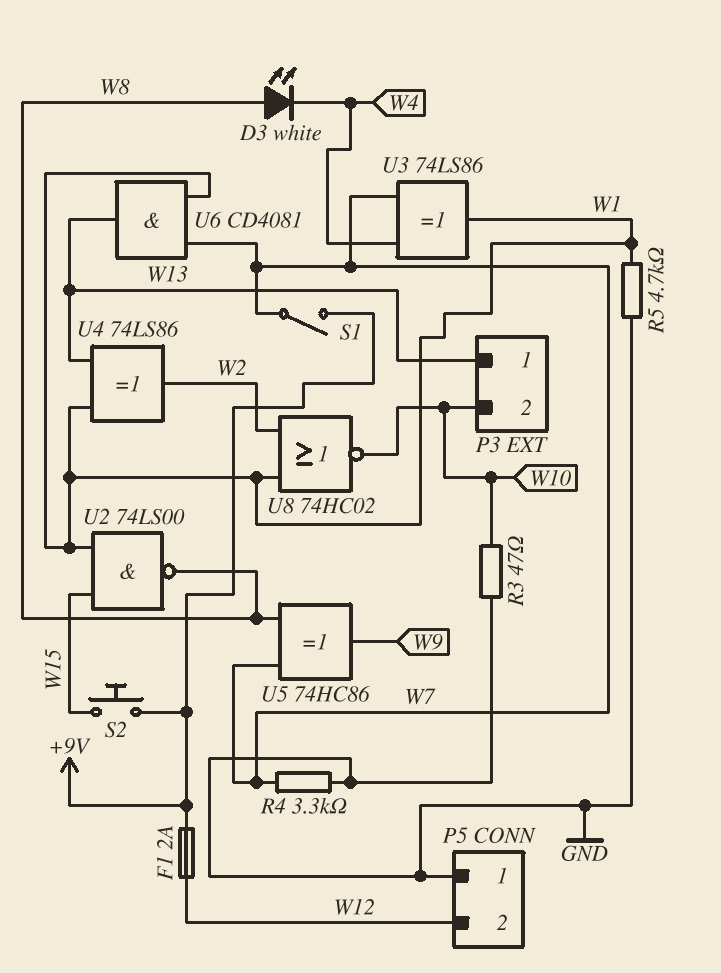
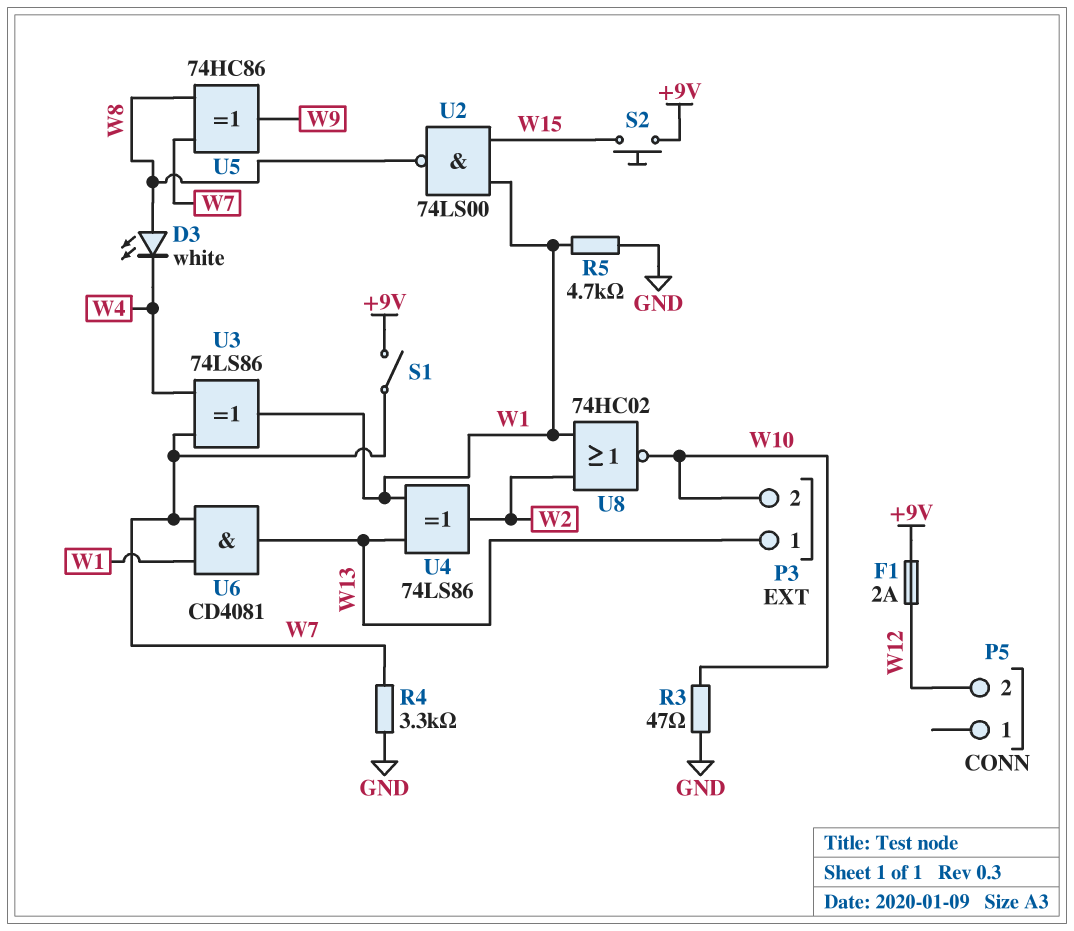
P5 pin 1: GND -> none

